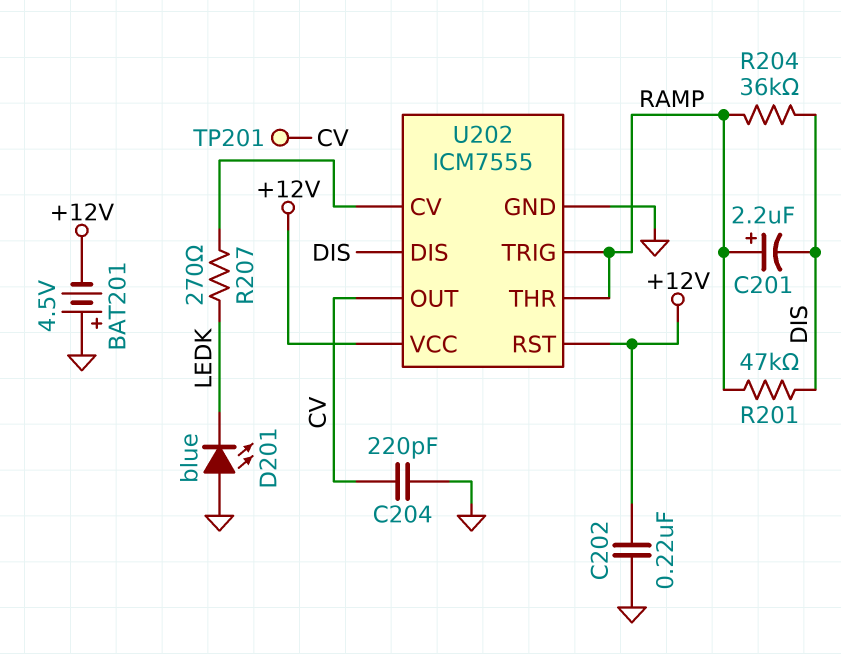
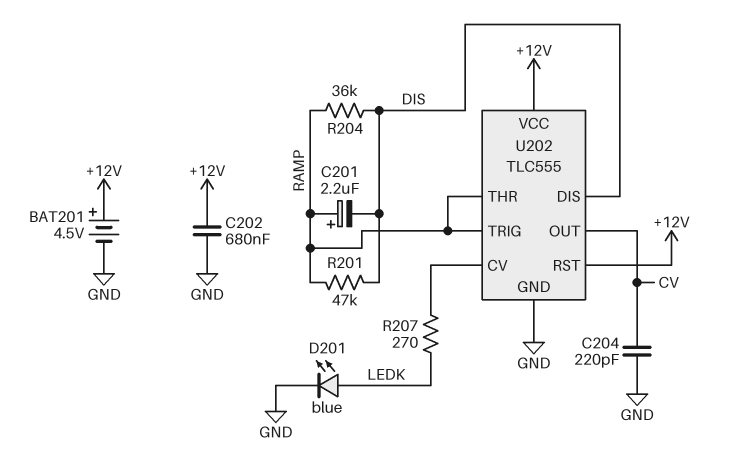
BAT201: 4.5V (plus GND, minus +12V) -> 4.5V (plus +12V, minus GND)
C202: 220nF (+12V, GND) -> 680nF (+12V, GND)
D201: LED blue (A GND, K LEDK) -> LED blue (A LEDK, K GND)
TP201: test point (CV) -> none
U202: ICM7555 -> TLC555

